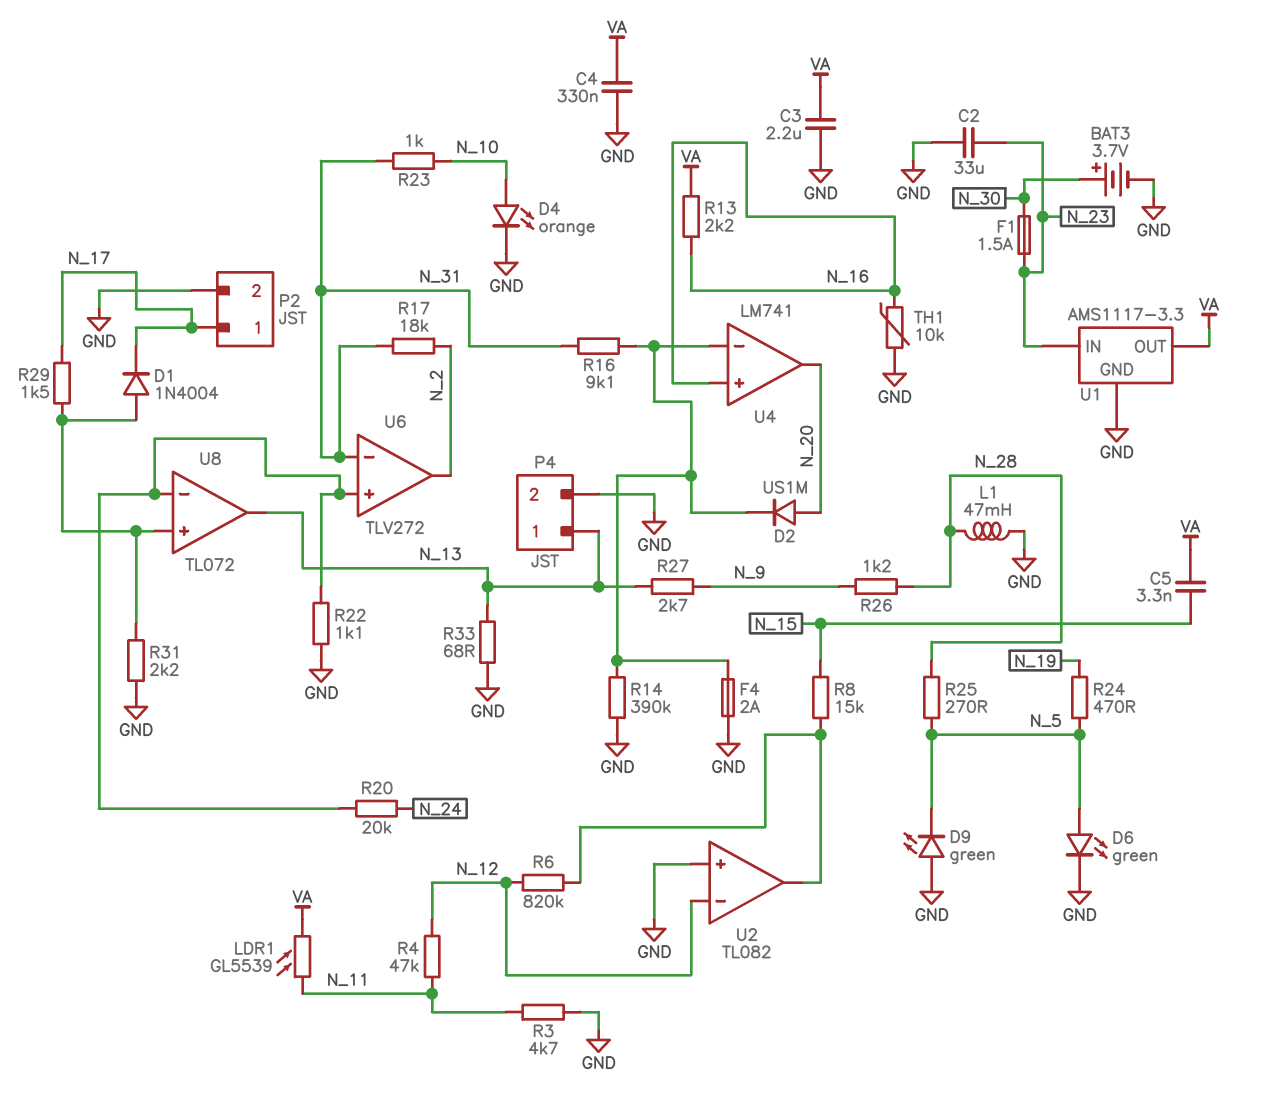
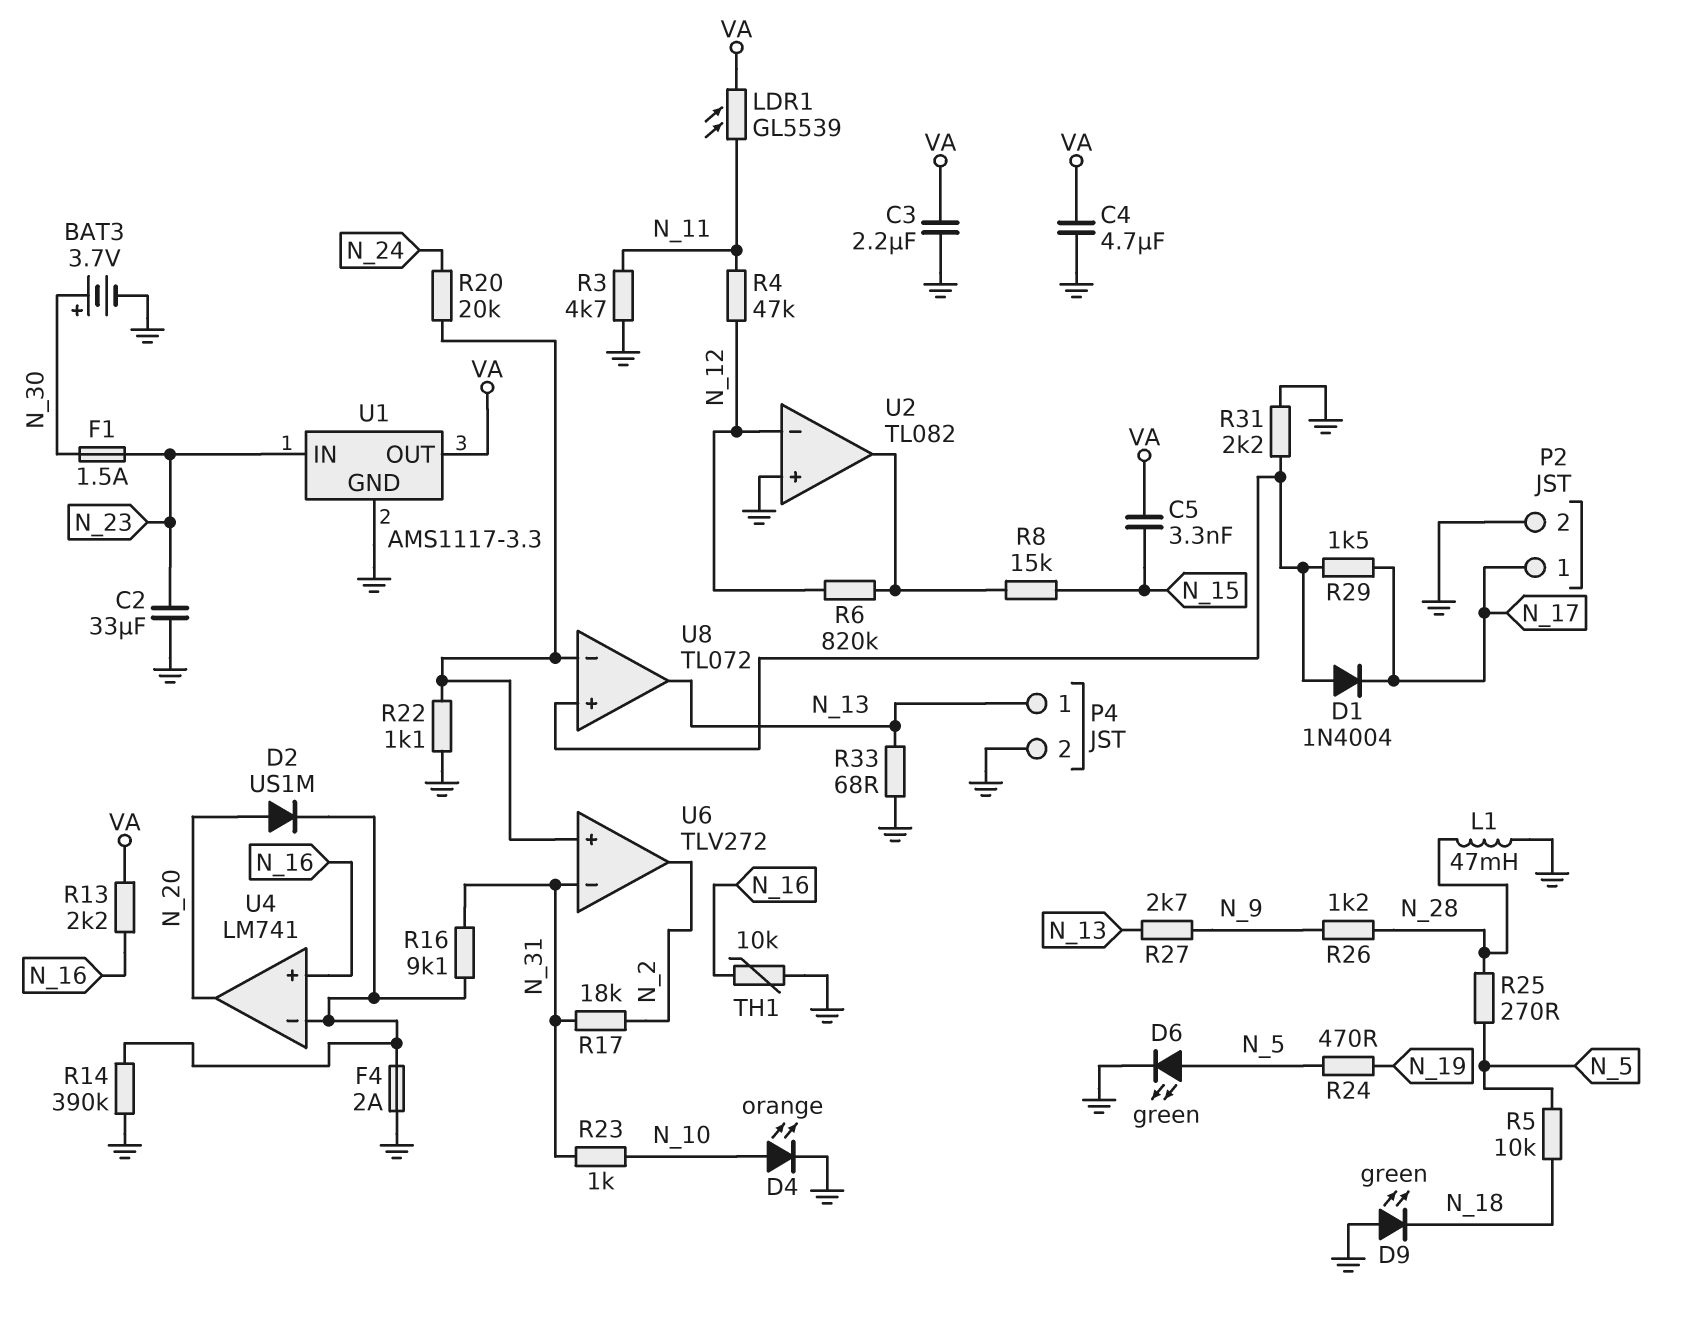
C4: 330nF (GND, VA) -> 4.7uF (GND, VA)
D9: LED green (A GND, K N_5) -> LED green (A GND, K N_18)
R5: none -> 10k (N_5, N_18)

